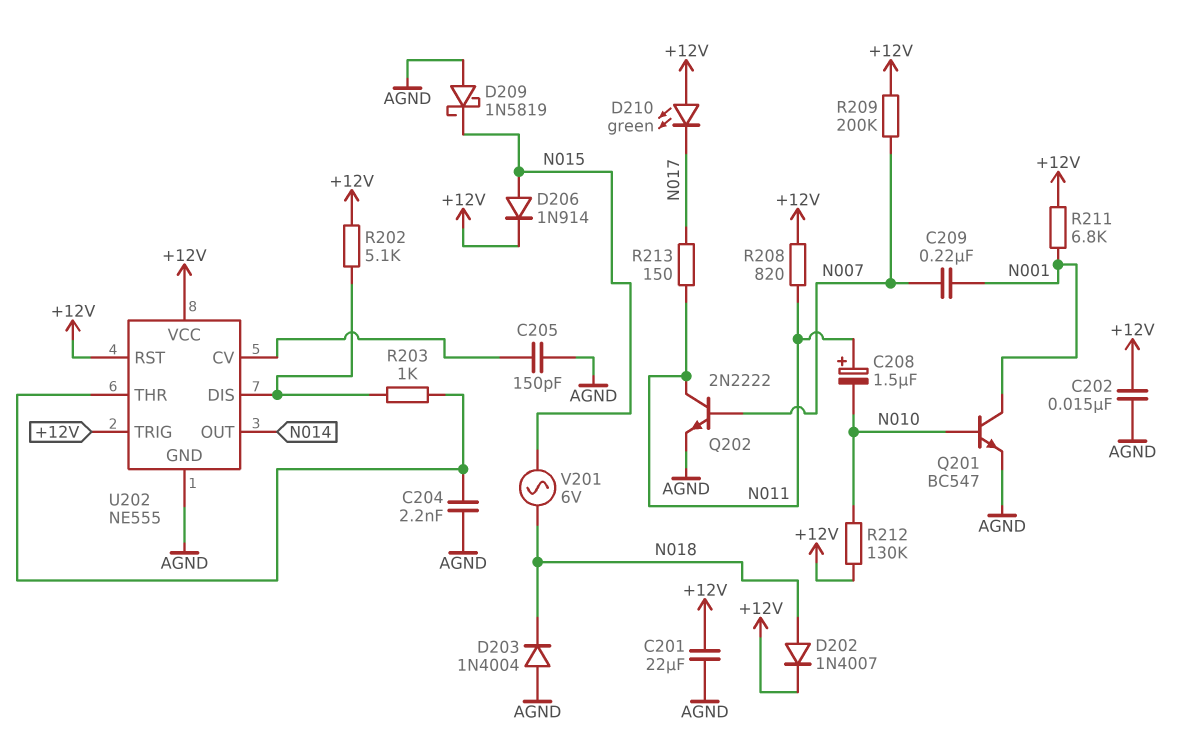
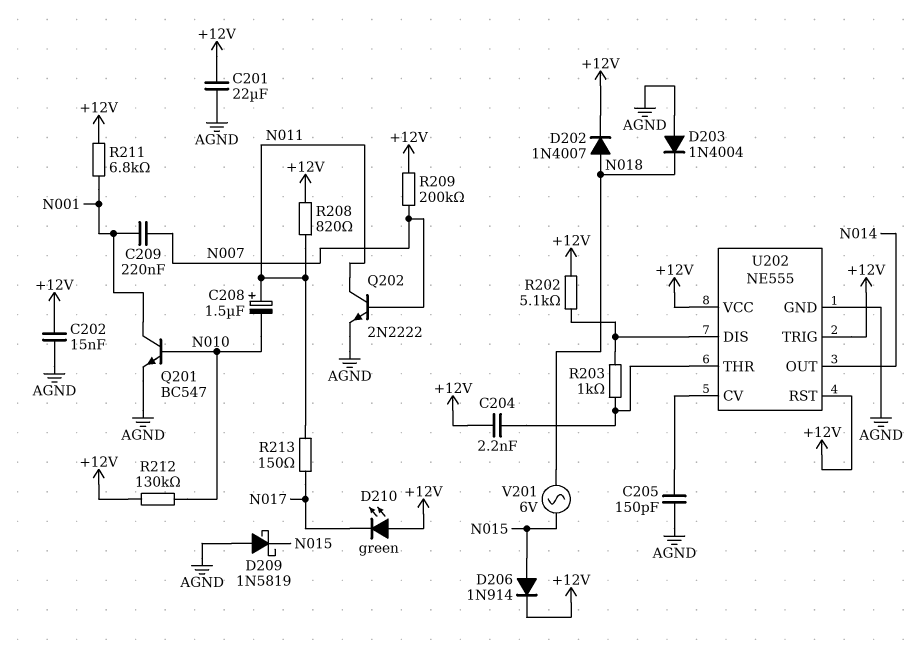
C204: 2.2nF (AGND, U202/THR) -> 2.2nF (+12V, U202/THR)

